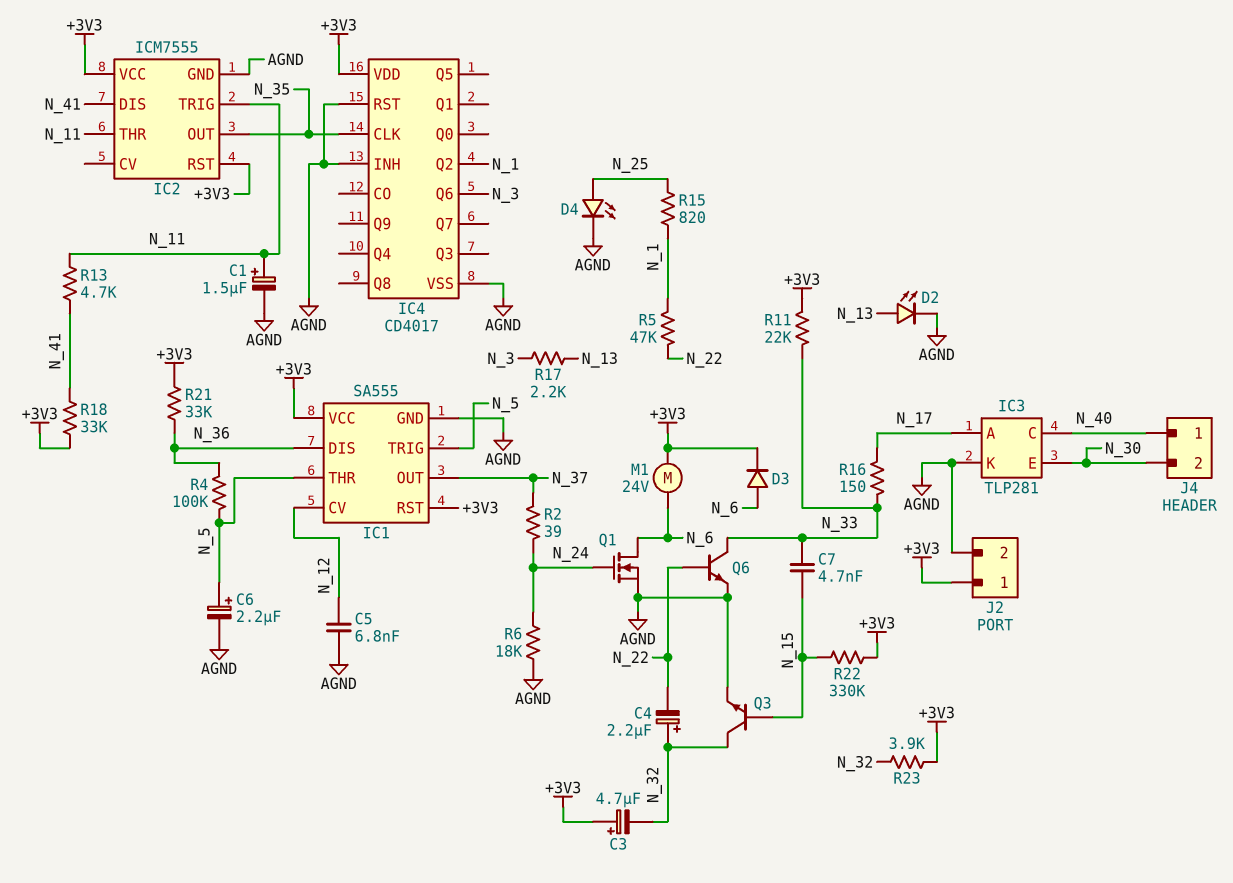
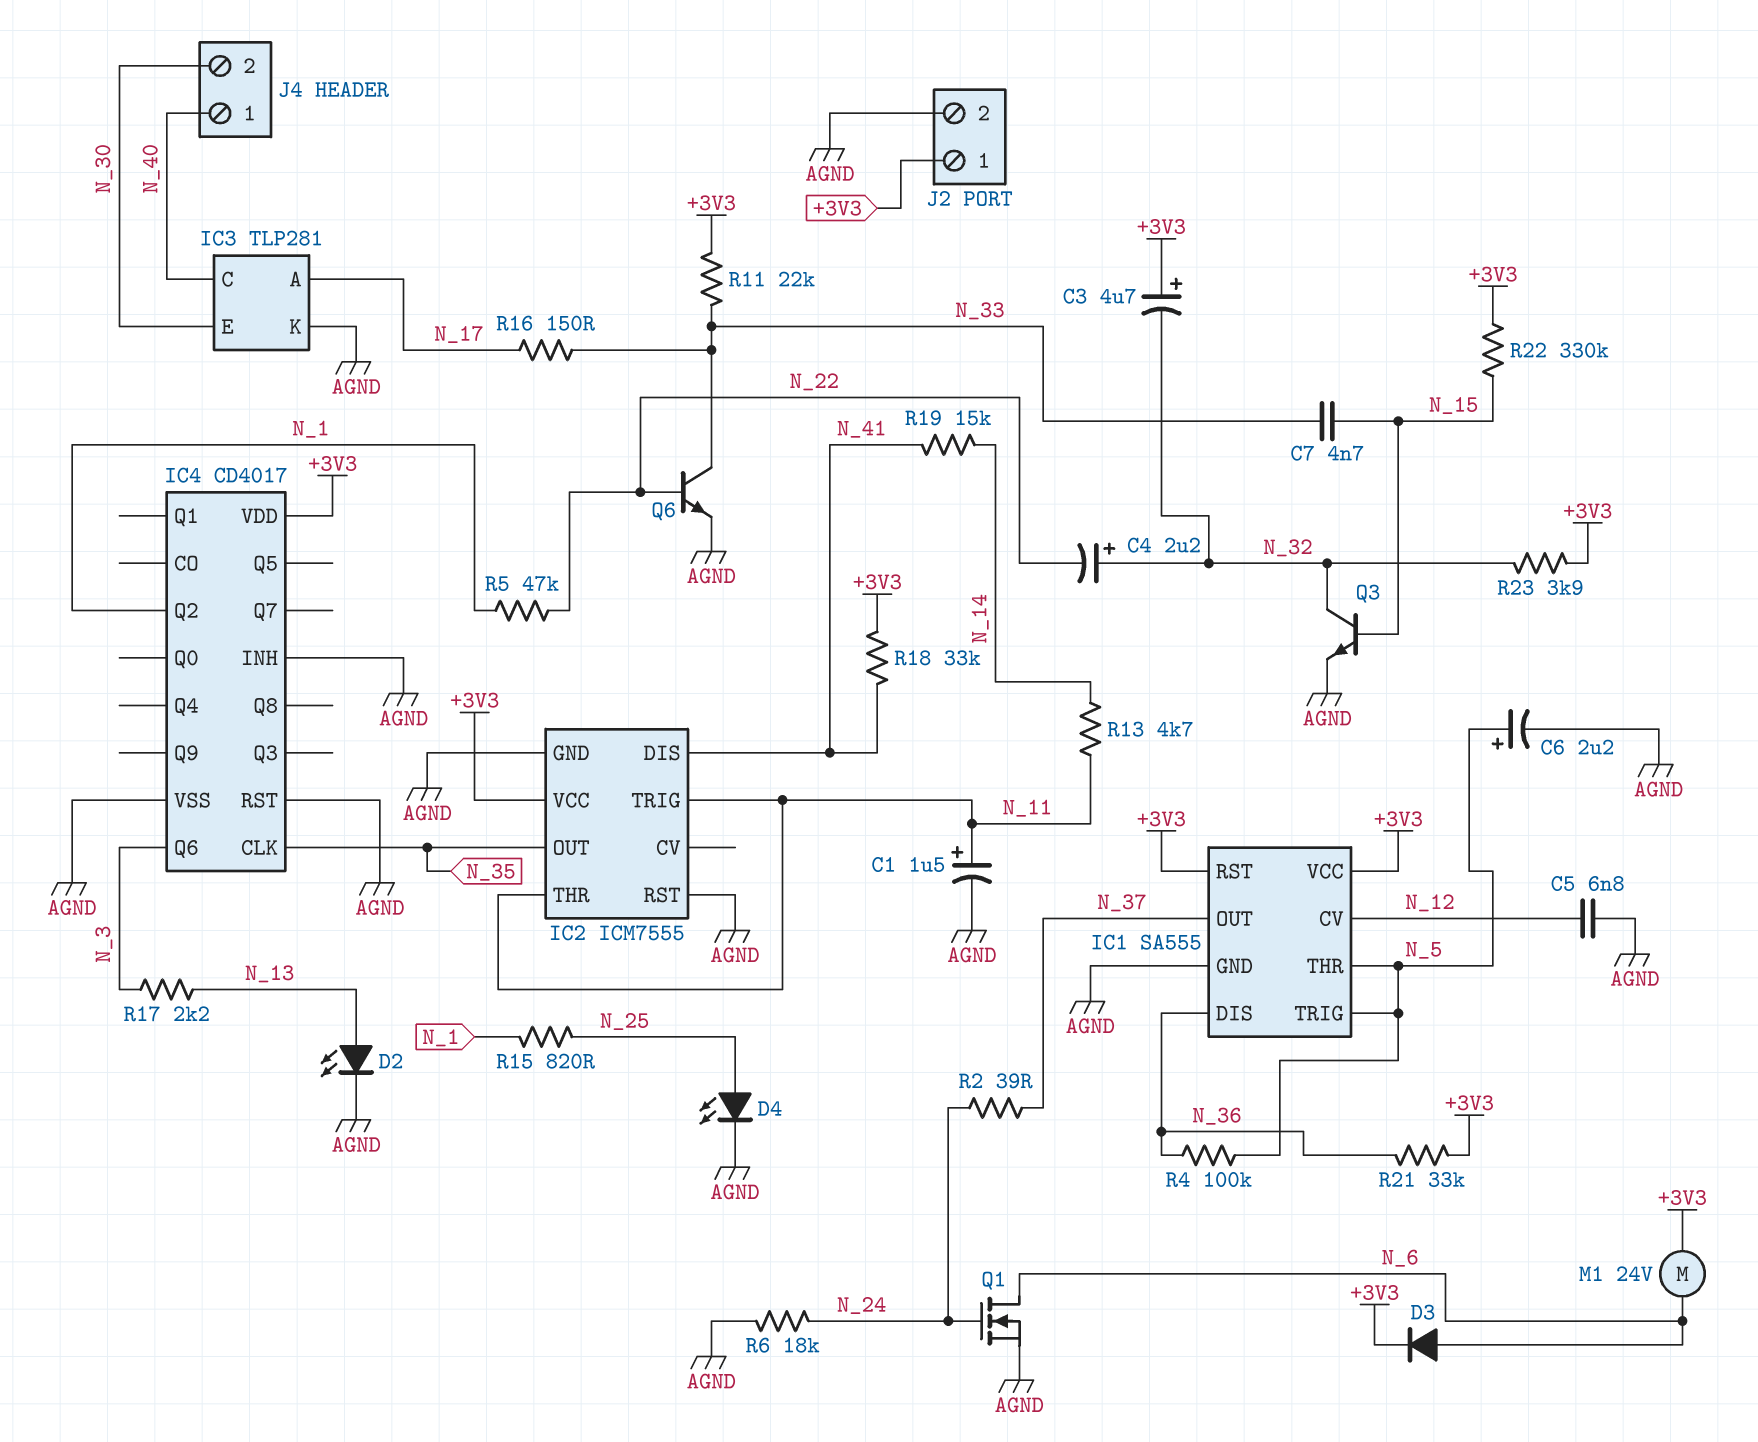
IC2 pin RST: +3V3 -> AGND
R13: 4.7k (N_11, N_41) -> 4.7k (N_11, N_14)
R19: none -> 15k (N_14, N_41)

